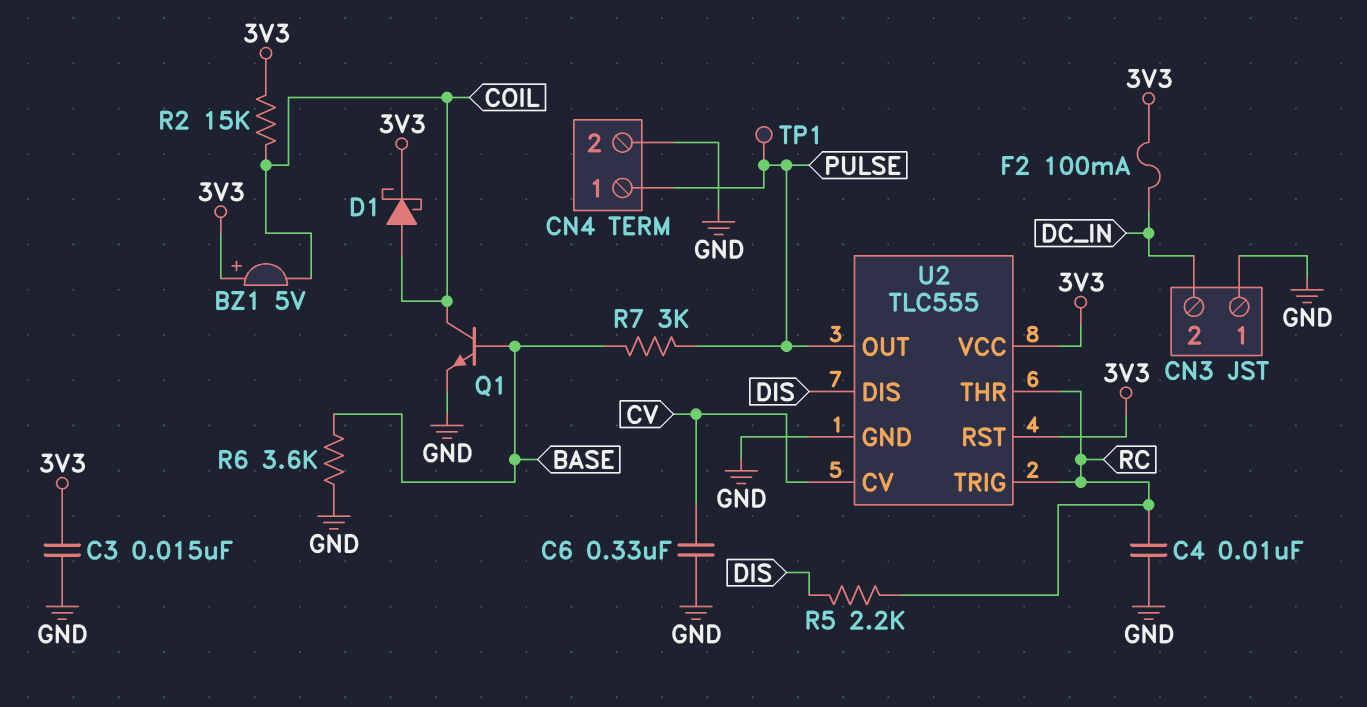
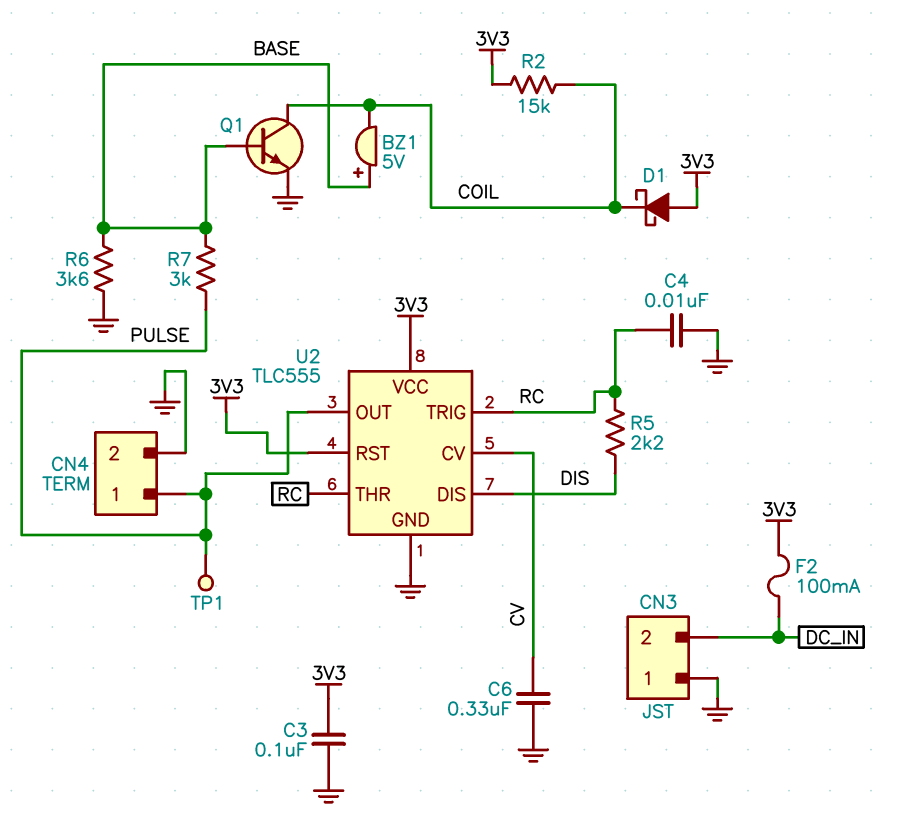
BZ1: buzzer 5V (plus 3V3, minus COIL) -> buzzer 5V (plus BASE, minus COIL)
C3: 15nF (3V3, GND) -> 100nF (3V3, GND)
D1: schottky (A COIL, K 3V3) -> schottky (A 3V3, K COIL)

